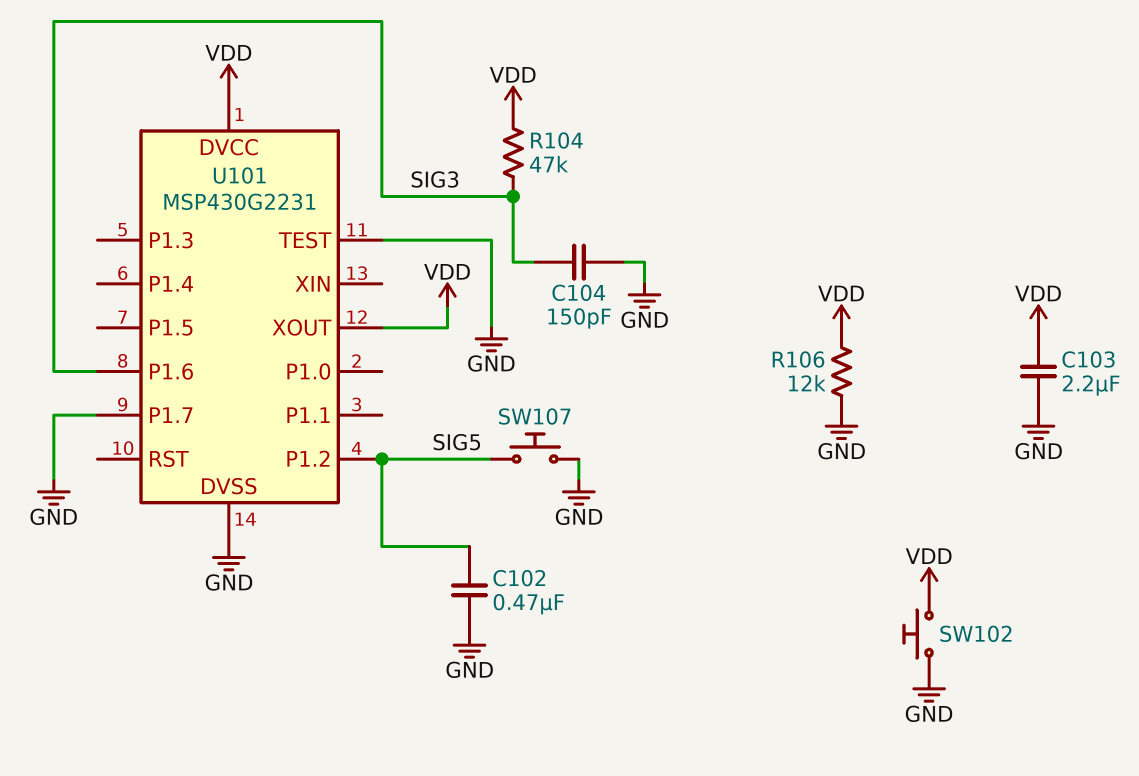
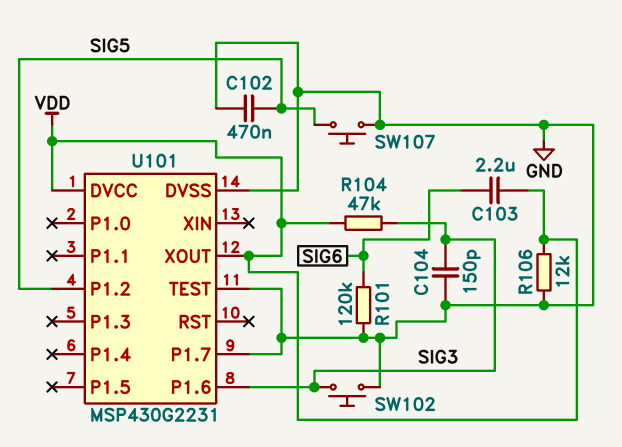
C103: 2.2uF (GND, VDD) -> 2.2uF (SIG6, VDD)
R101: none -> 120k (GND, SIG6)
SW102: button (GND, VDD) -> button (GND, SIG3)

